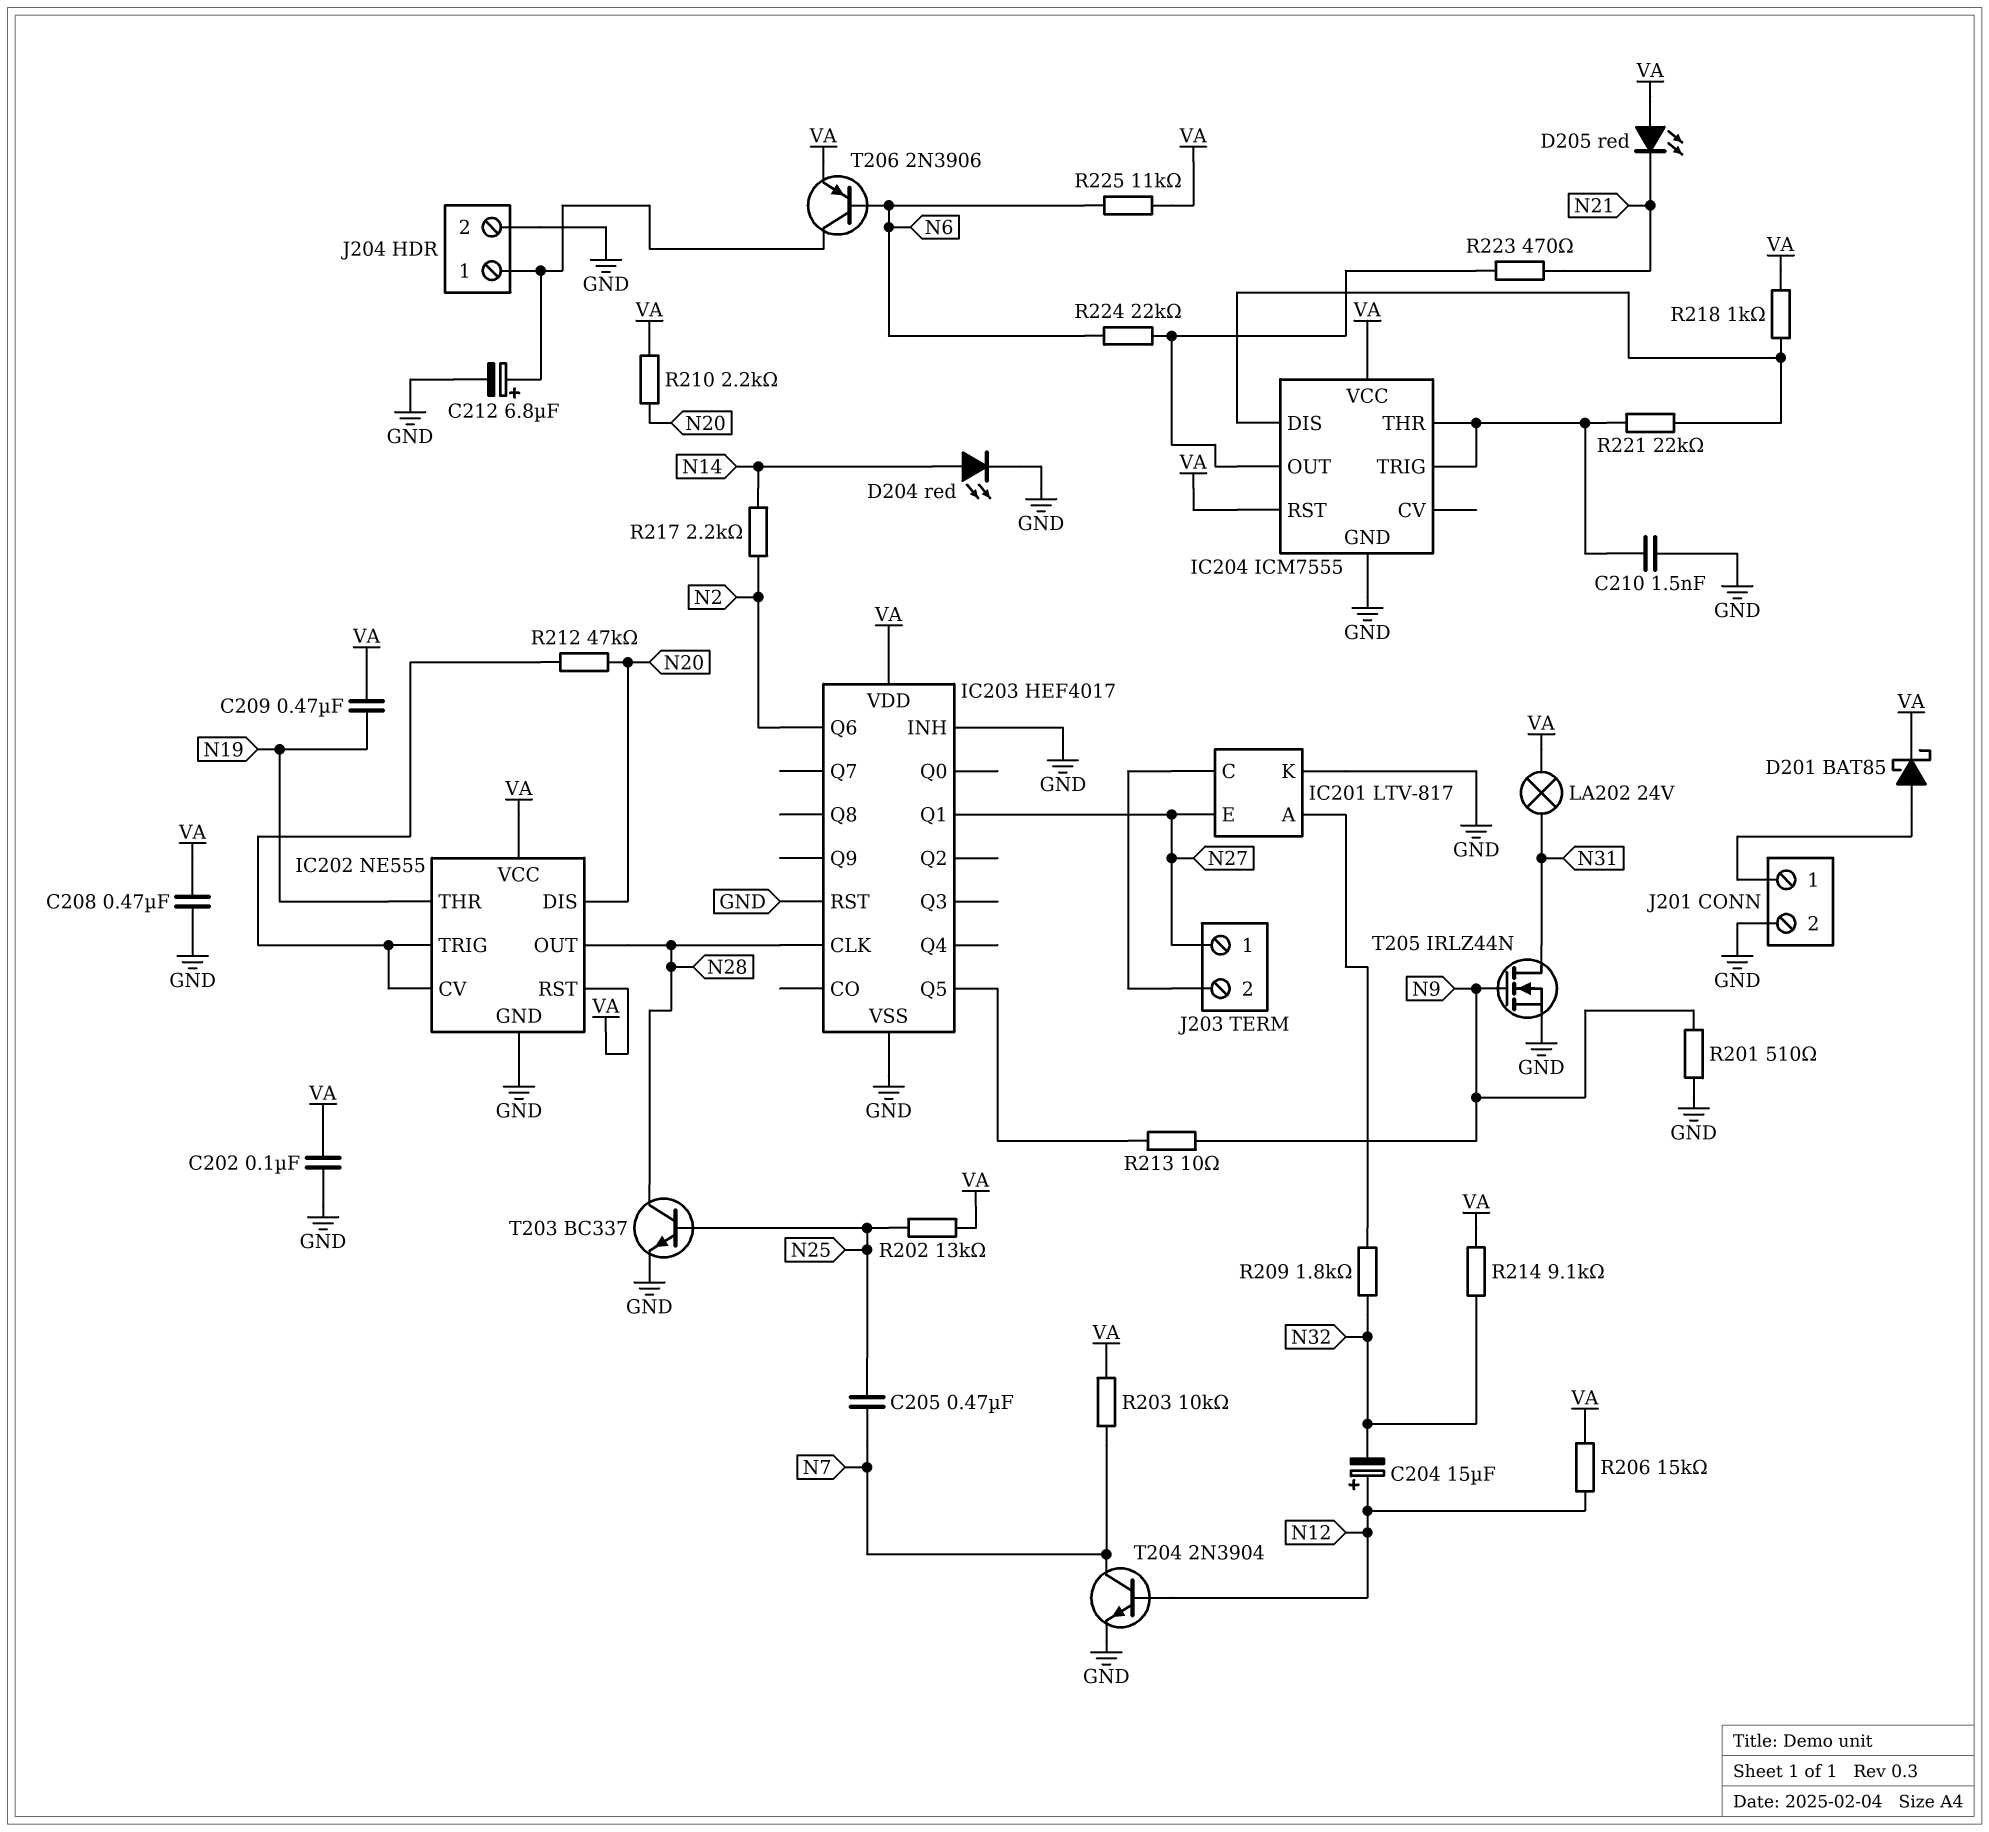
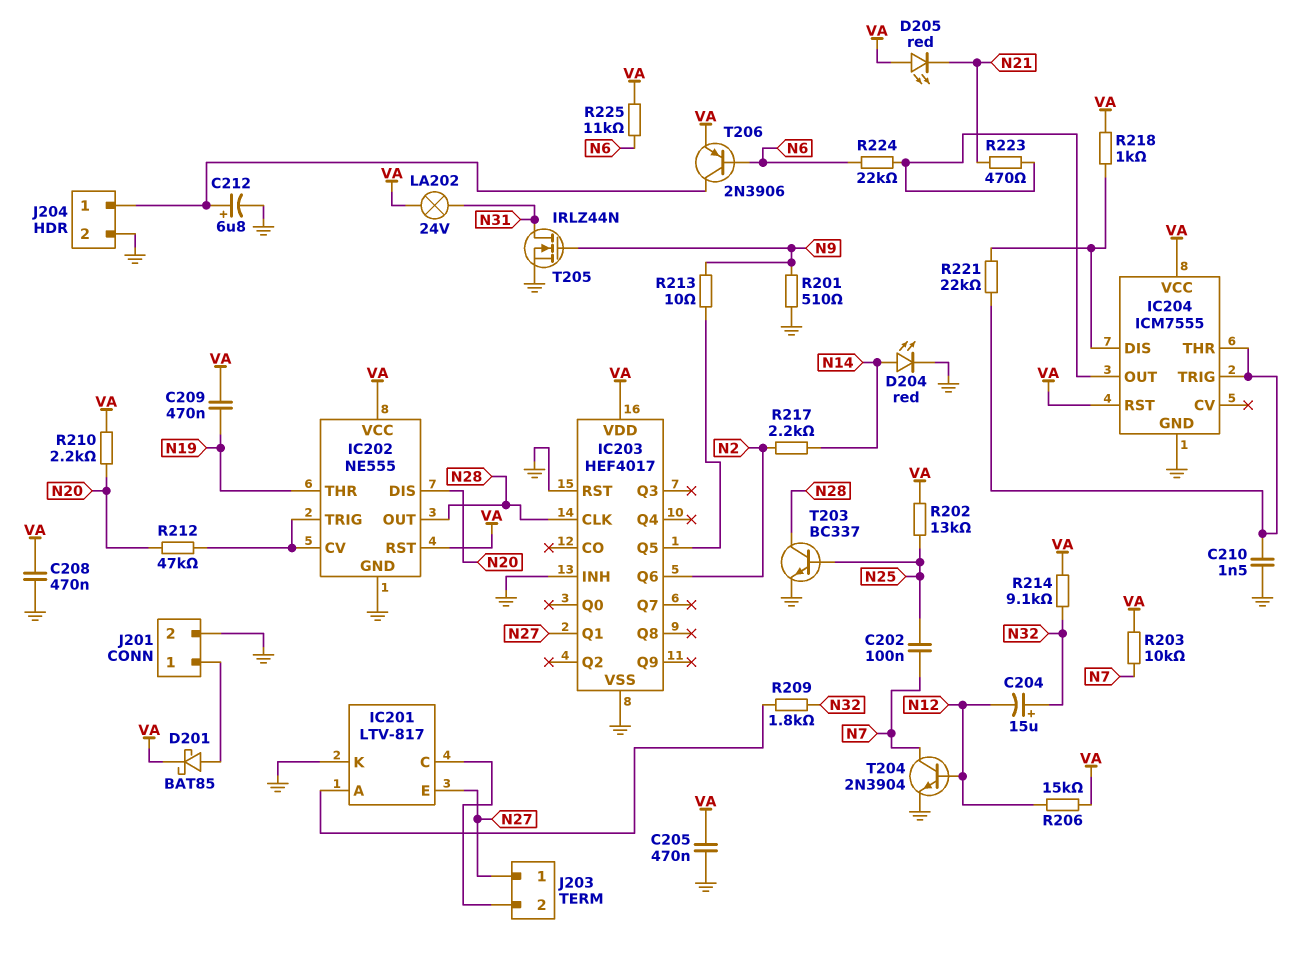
C202: 100nF (GND, VA) -> 100nF (N7, N25)
C204: 15uF (plus N12, minus N32) -> 15uF (plus N32, minus N12)
C205: 470nF (N7, N25) -> 470nF (GND, VA)

